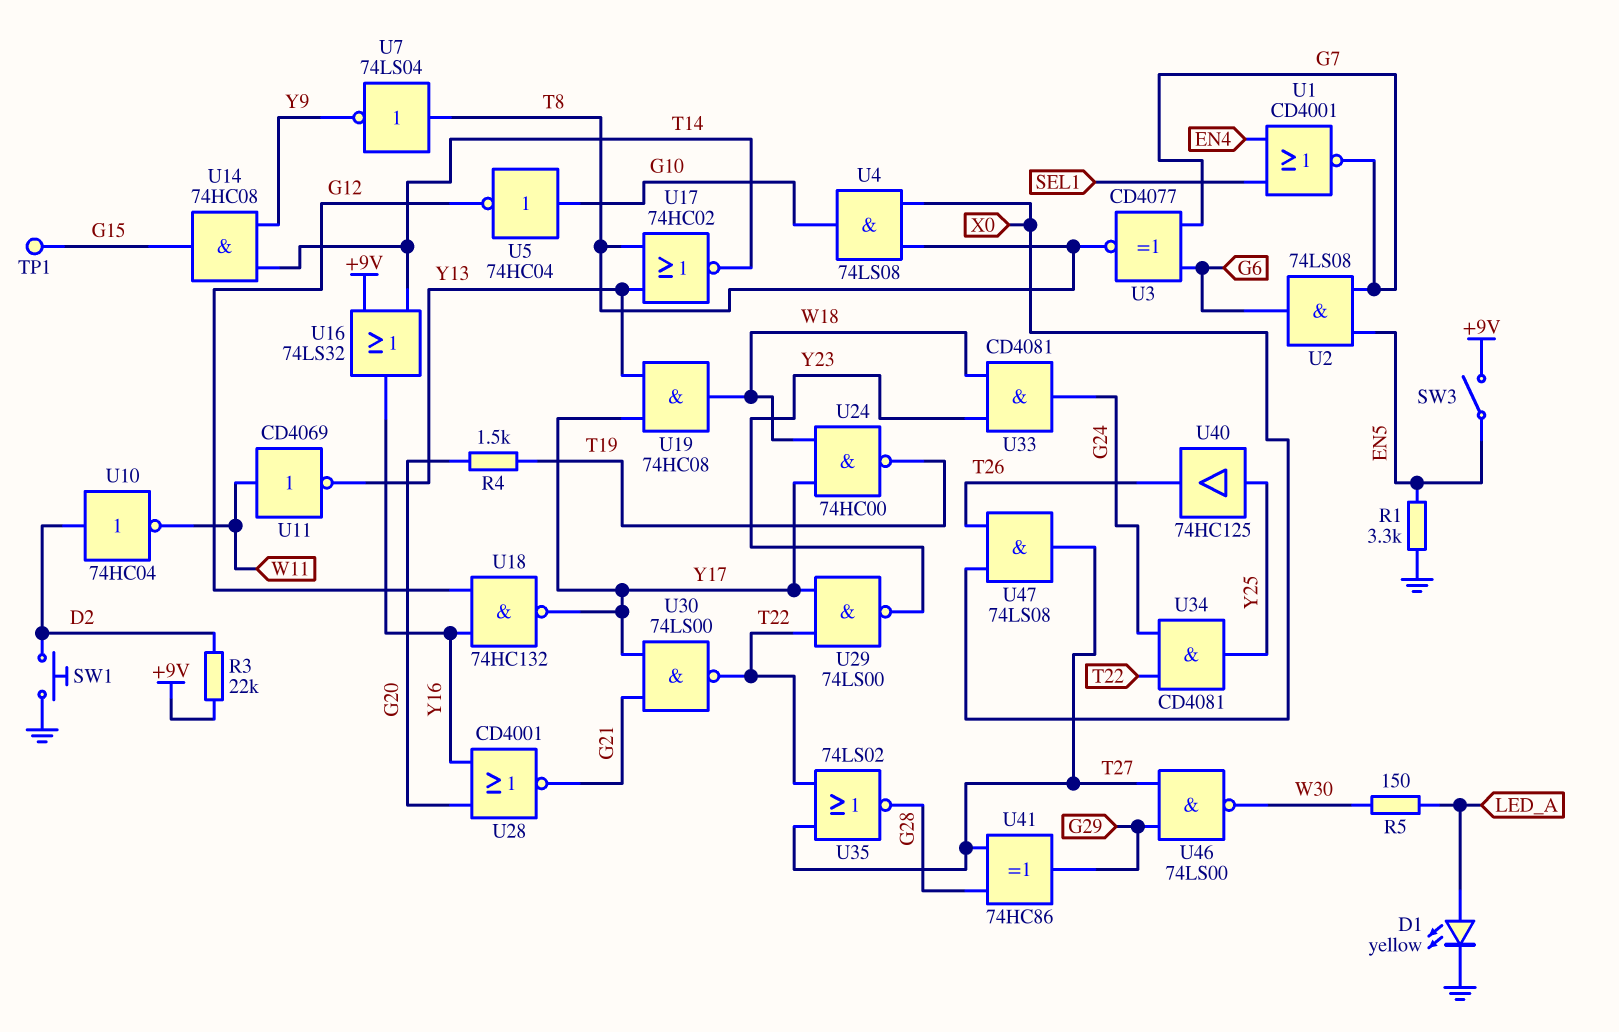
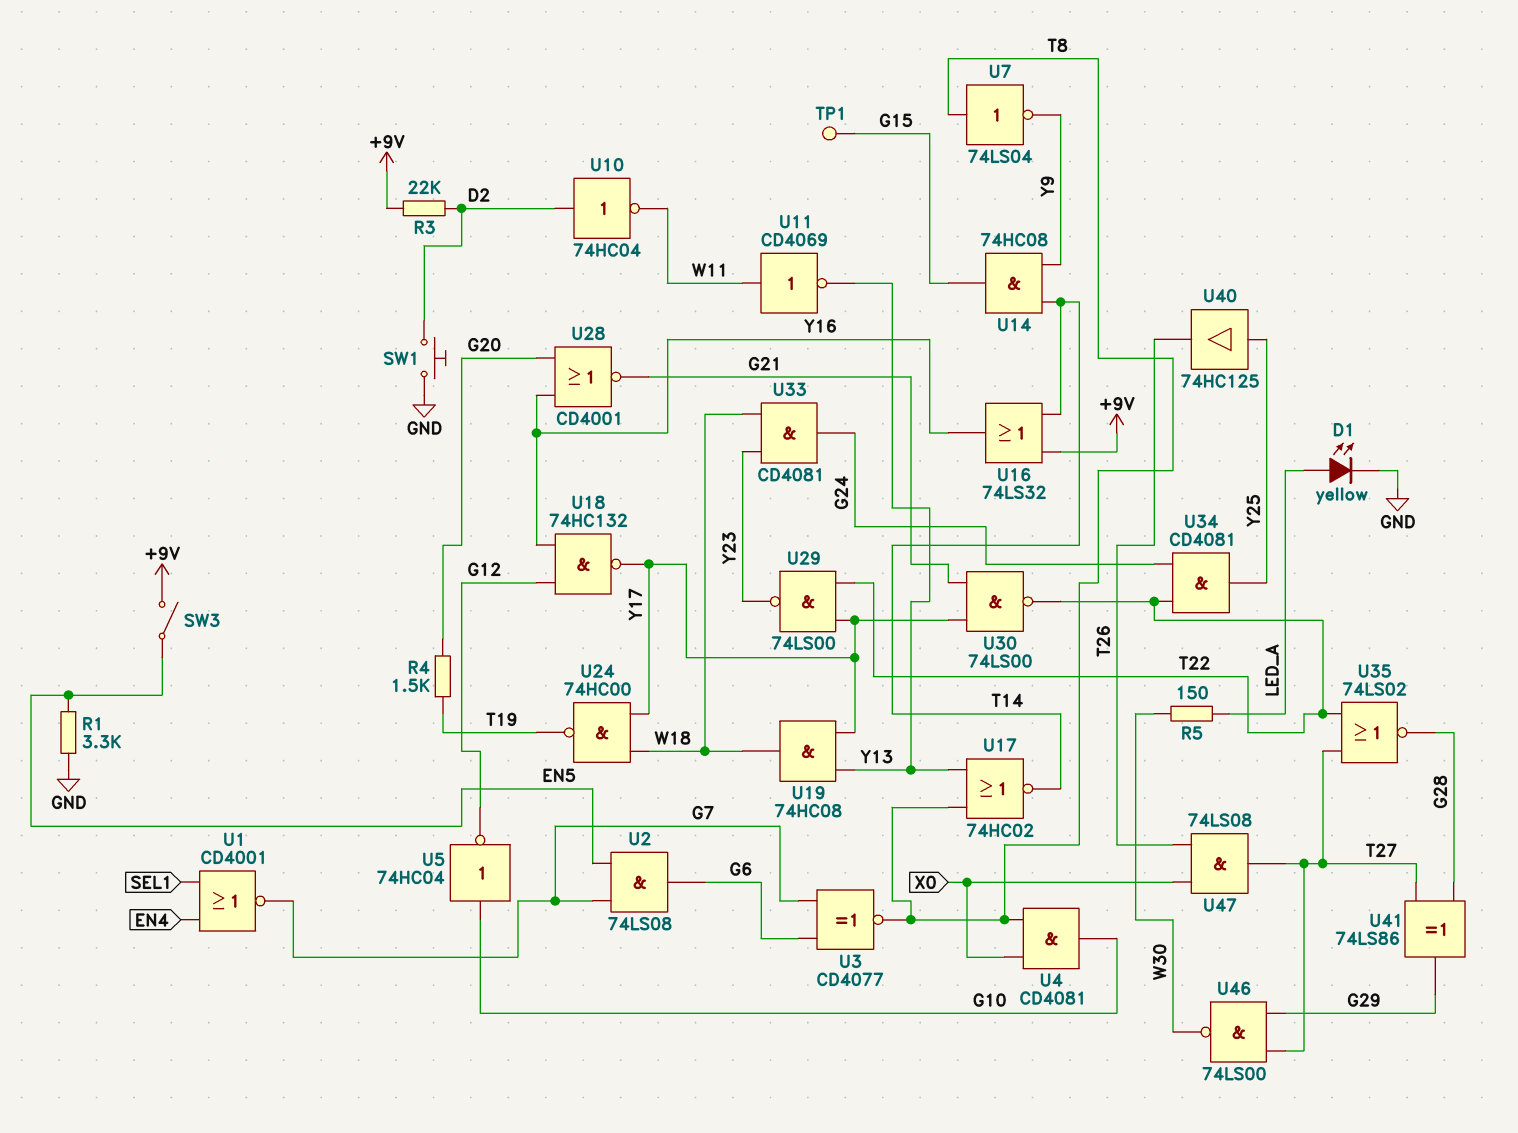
U4: AND 74LS08 (in T8, in X0, out G10) -> AND CD4081 (in T8, in X0, out G10)
U41: XOR 74HC86 (in G28, in T27, out G29) -> XOR 74LS86 (in G28, in T27, out G29)

